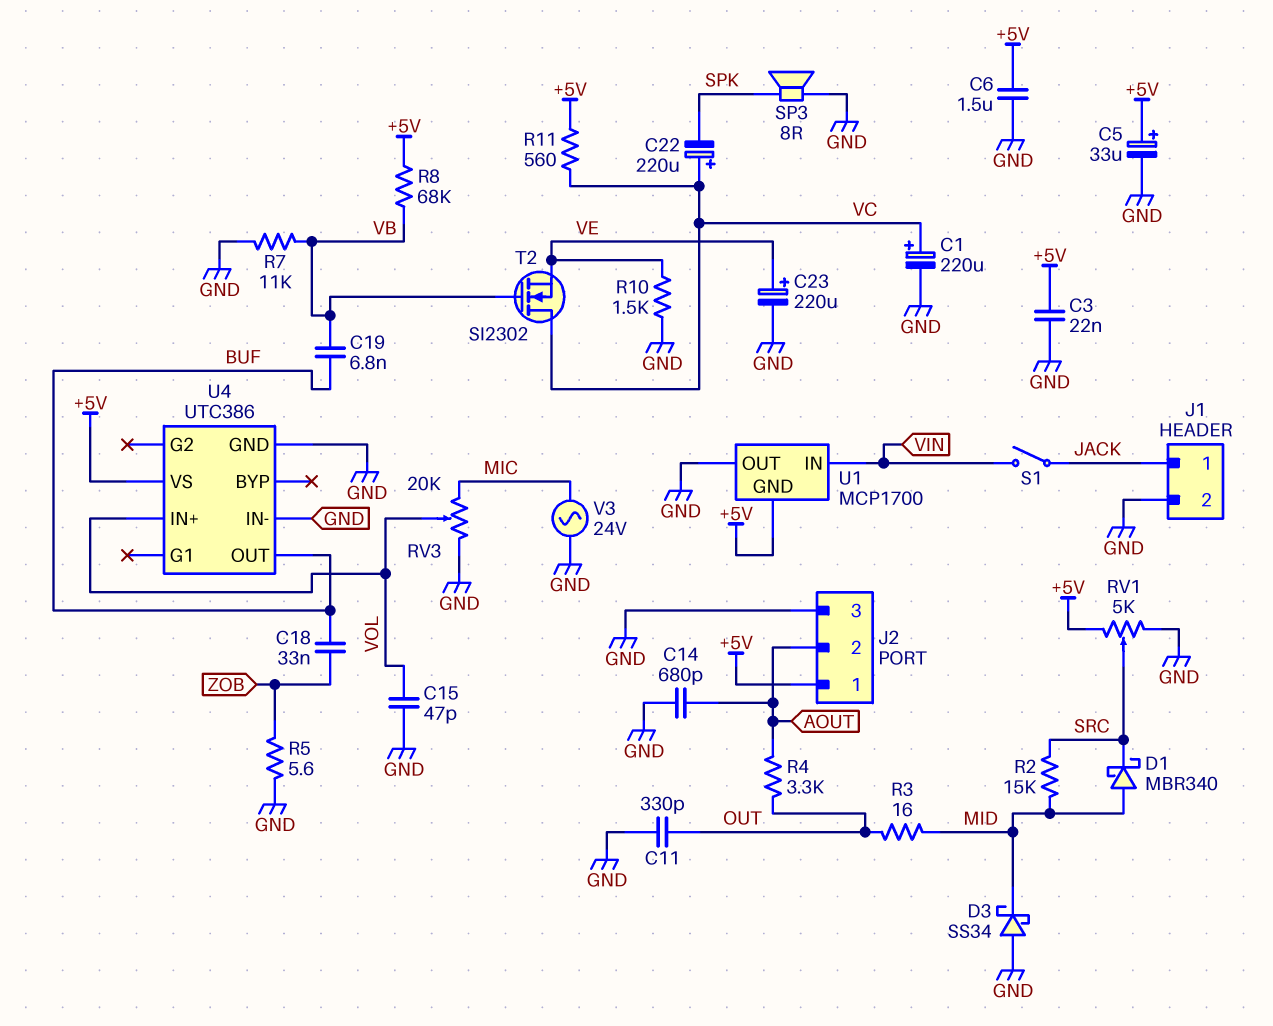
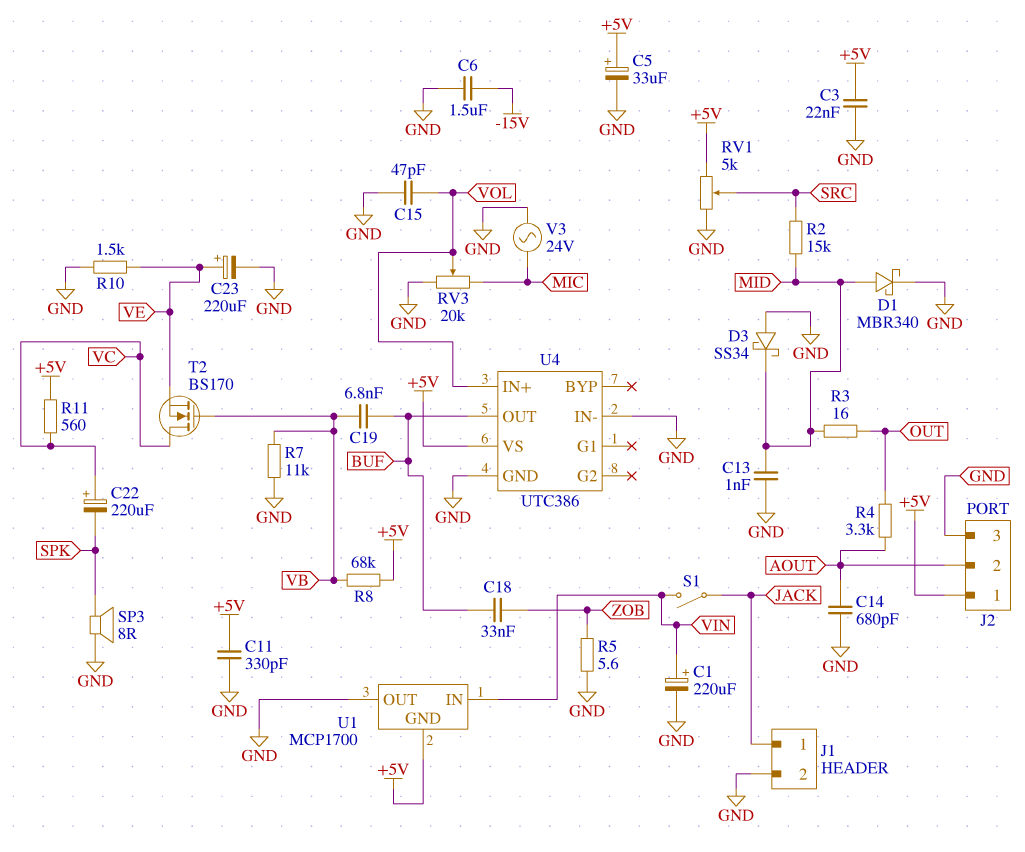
C1: 220uF (plus VC, minus GND) -> 220uF (plus VIN, minus GND)
C6: 1.5uF (+5V, GND) -> 1.5uF (-15V, GND)
C11: 330pF (GND, OUT) -> 330pF (+5V, GND)
C13: none -> 1nF (GND, MID)
D1: schottky MBR340 (A MID, K SRC) -> schottky MBR340 (A MID, K GND)
T2: NMOS SI2302 (G VB, D VC, S VE) -> NMOS BS170 (G VB, D VC, S VE)

